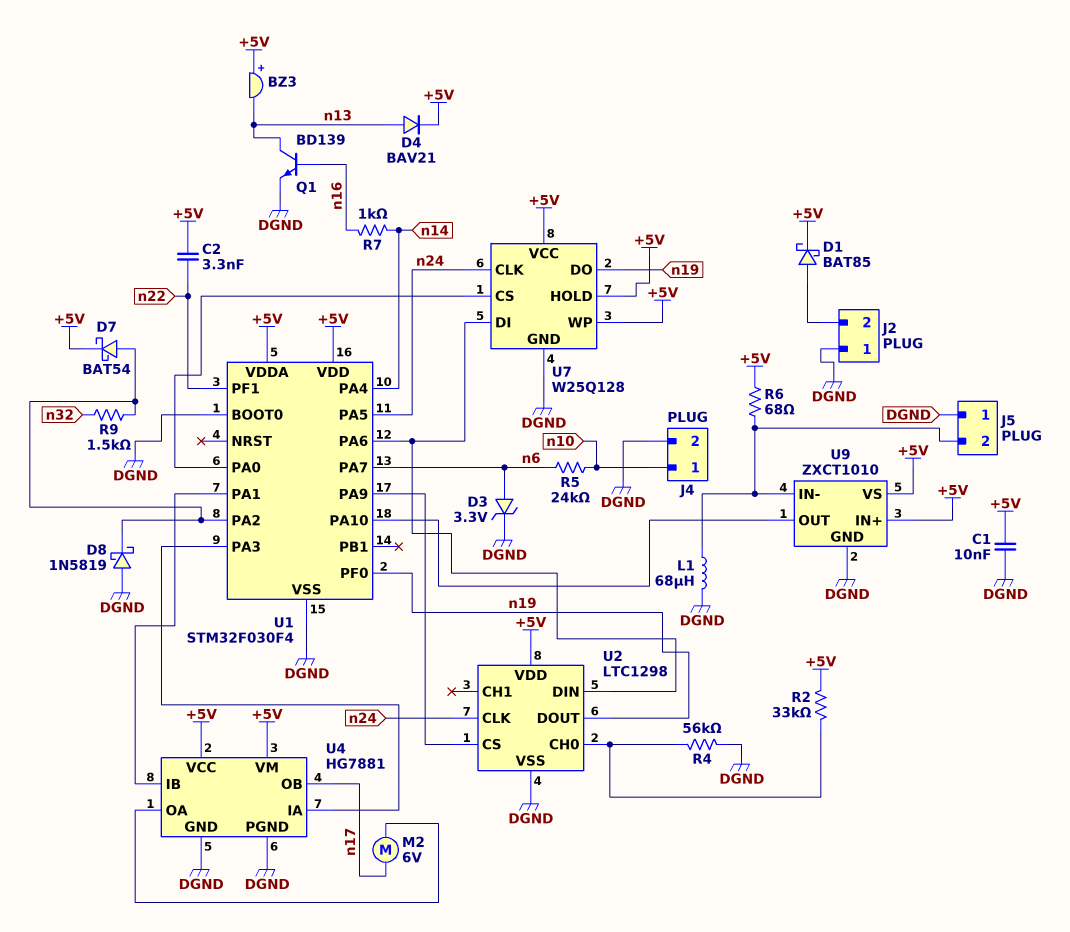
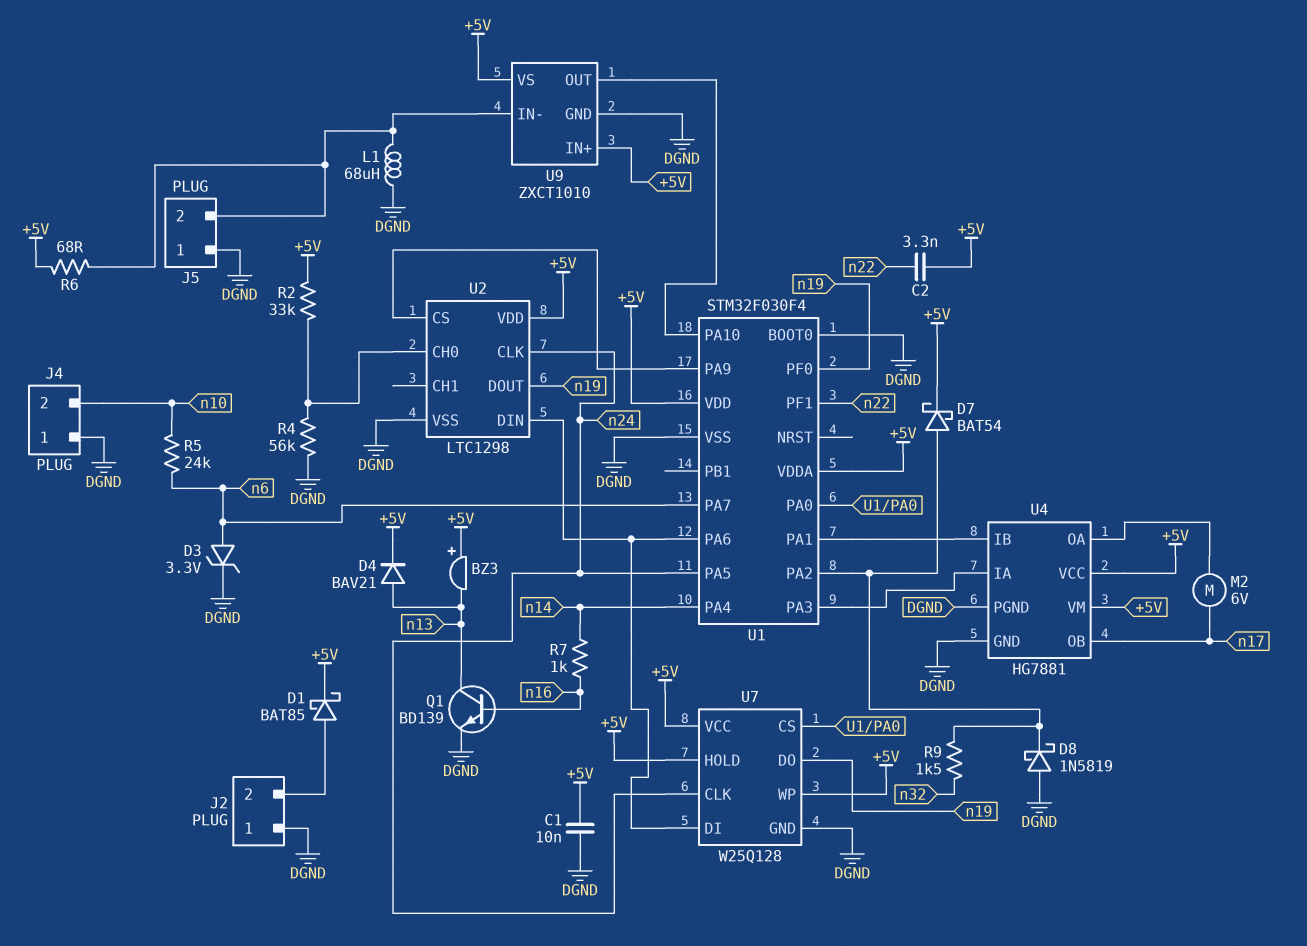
J4 pin 1: n10 -> DGND
J4 pin 2: DGND -> n10

